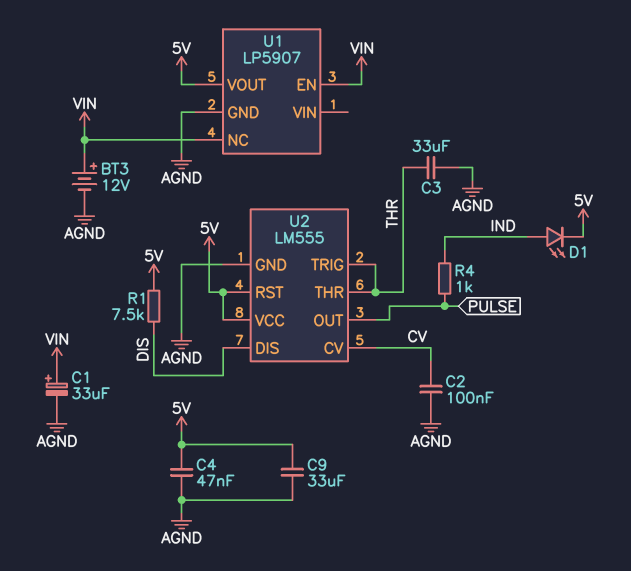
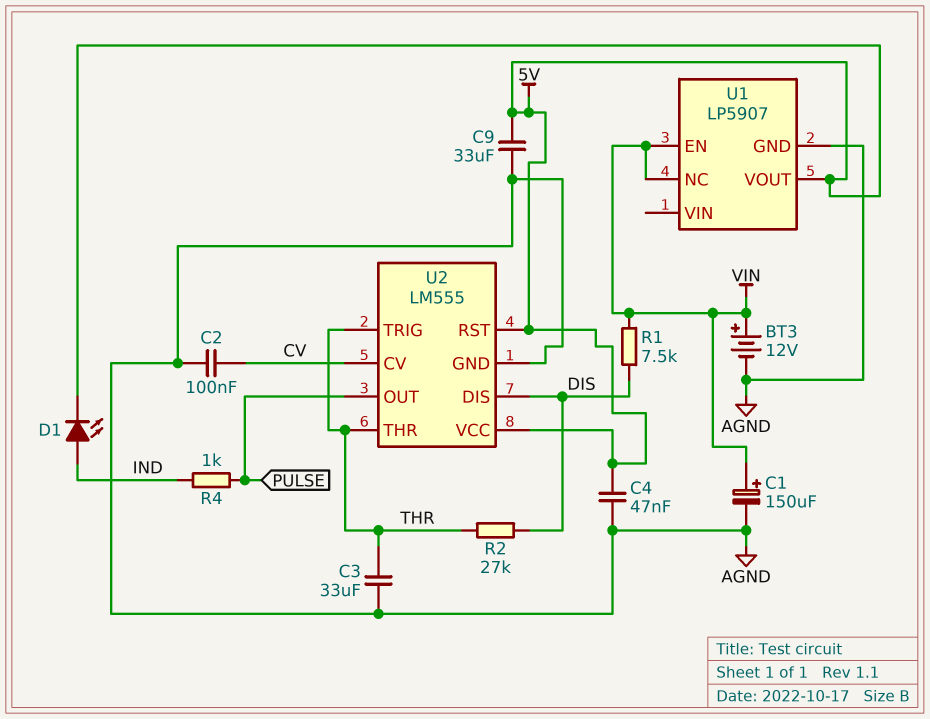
C1: 33uF (plus VIN, minus AGND) -> 150uF (plus VIN, minus AGND)
R1: 7.5k (5V, DIS) -> 7.5k (DIS, VIN)
R2: none -> 27k (DIS, THR)

